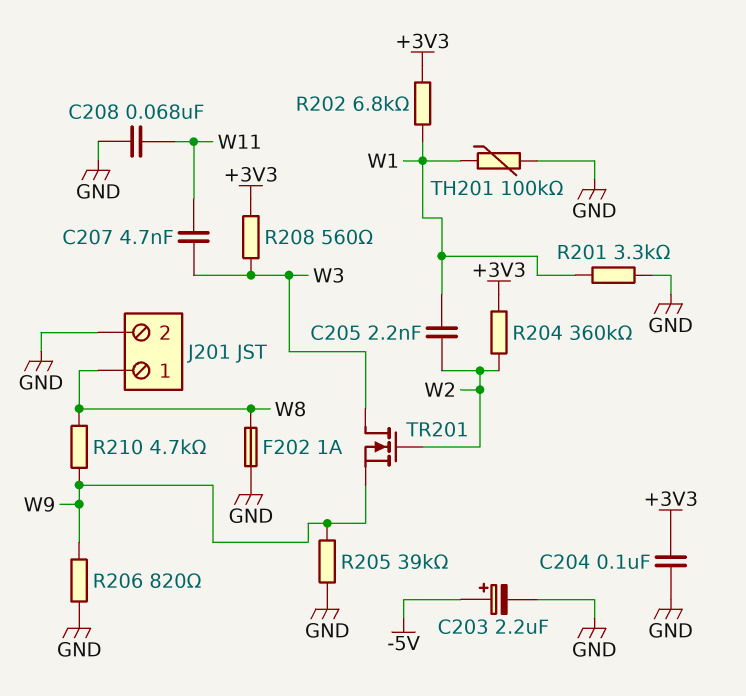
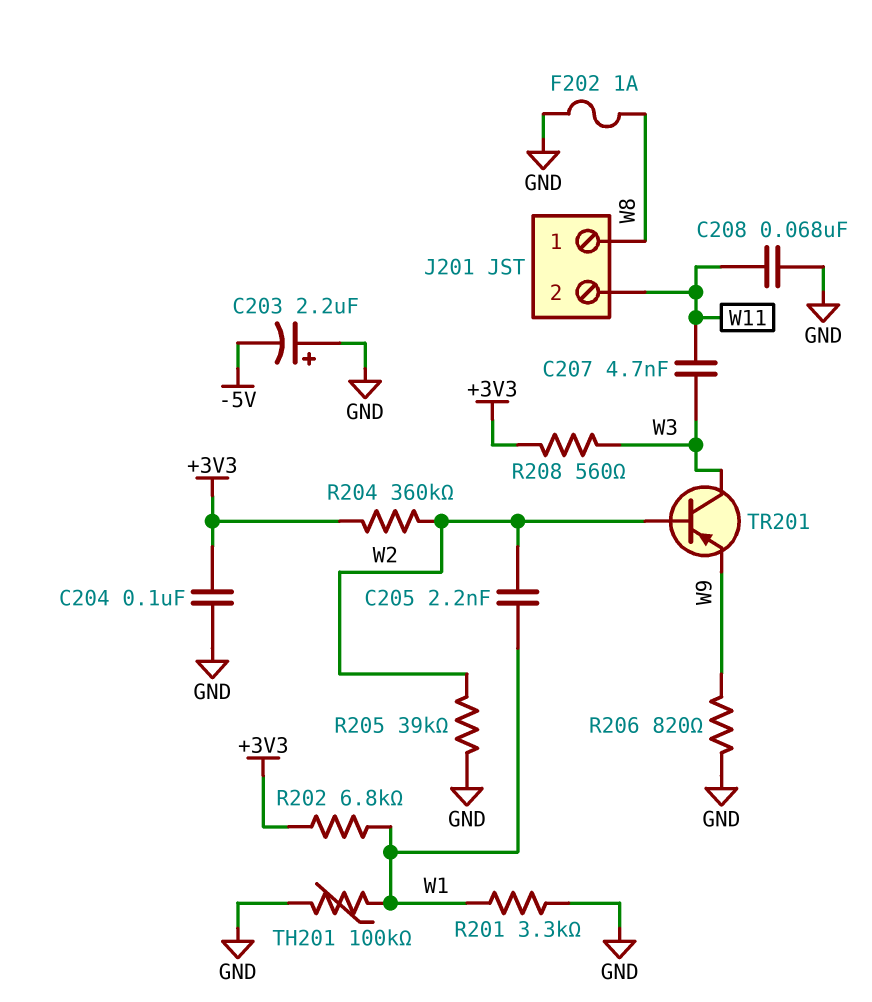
C203: 2.2uF (plus -5V, minus GND) -> 2.2uF (plus GND, minus -5V)
J201 pin 2: GND -> W11
R205: 39k (GND, W9) -> 39k (GND, W2)
R210: 4.7k (W8, W9) -> none
TR201: NMOS (G W2, D W3, S W9) -> PNP (B W2, C W3, E W9)

